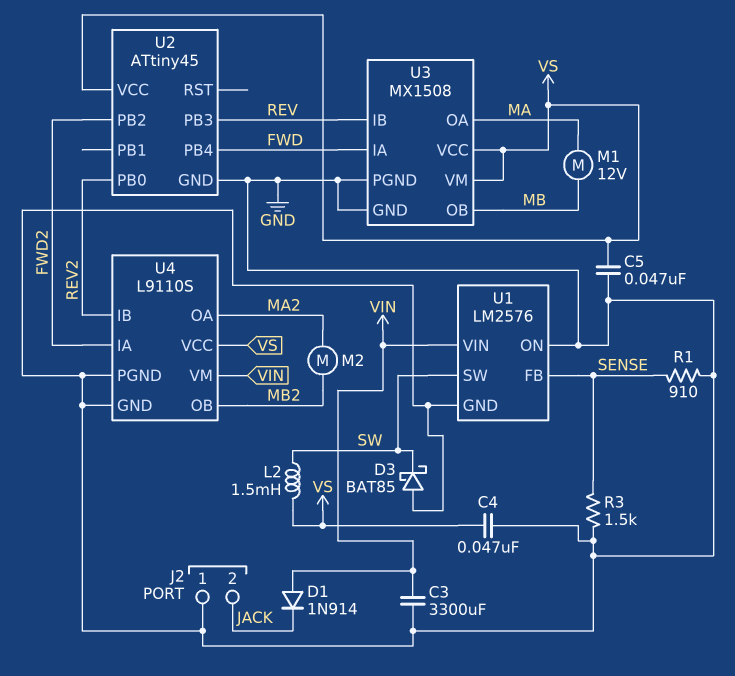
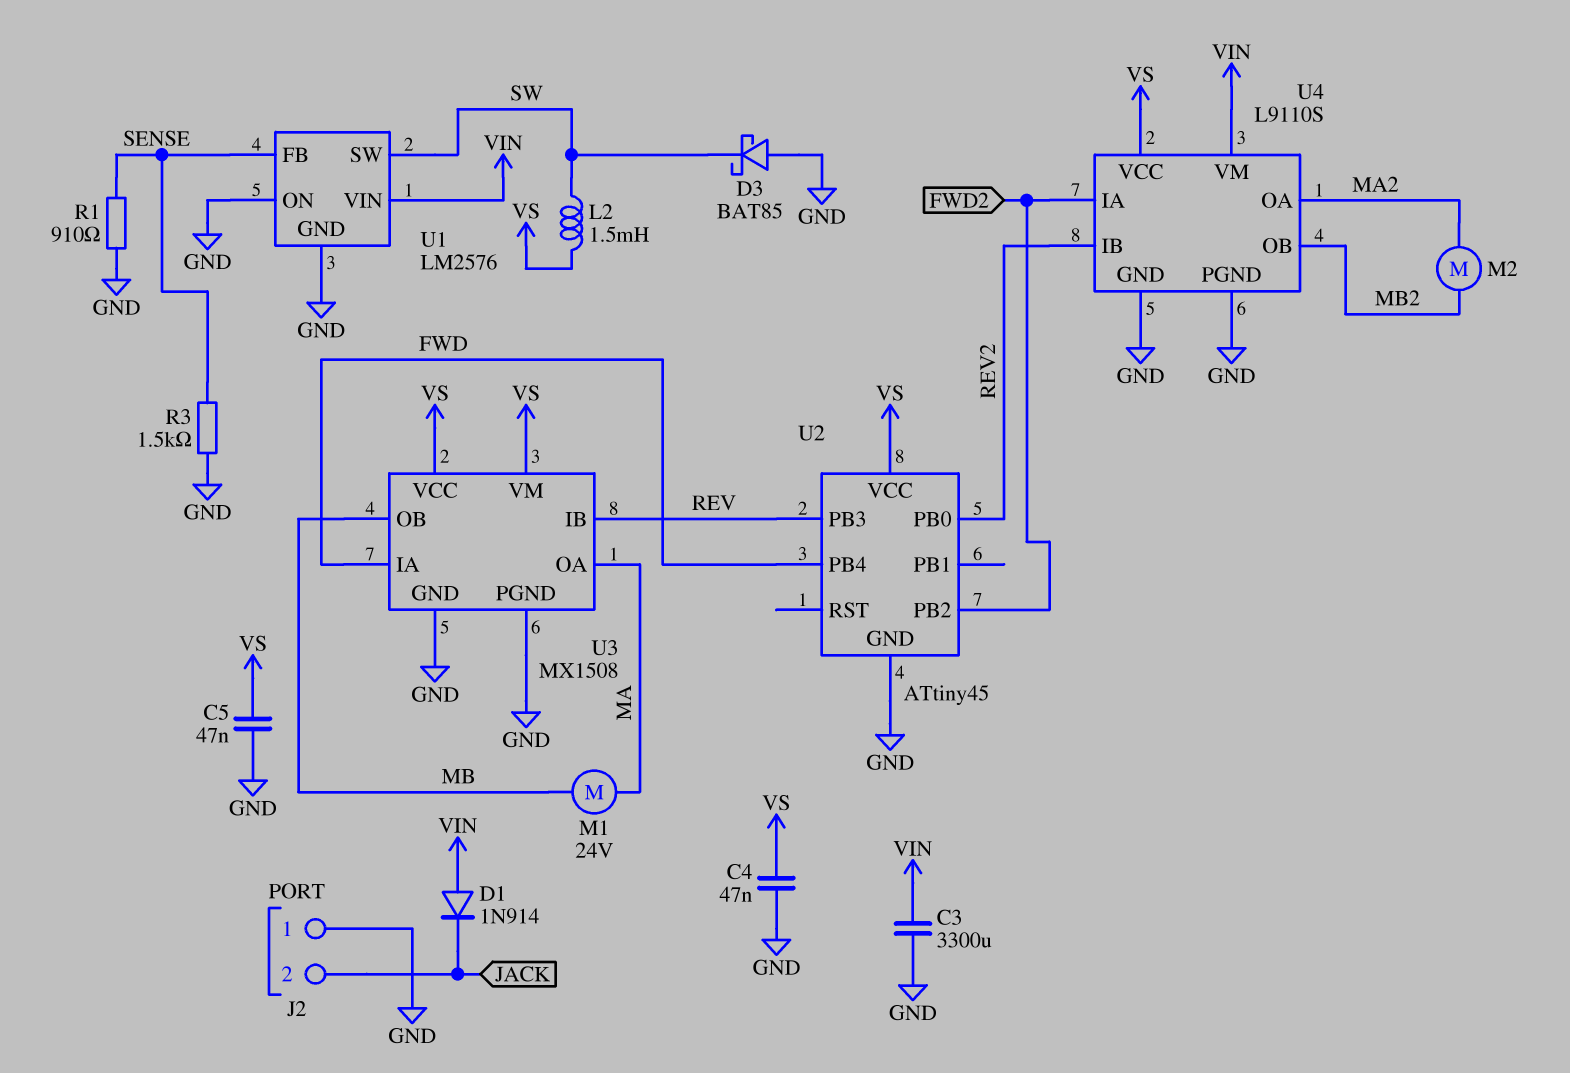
M1: motor 12V (MA, MB) -> motor 24V (MA, MB)

